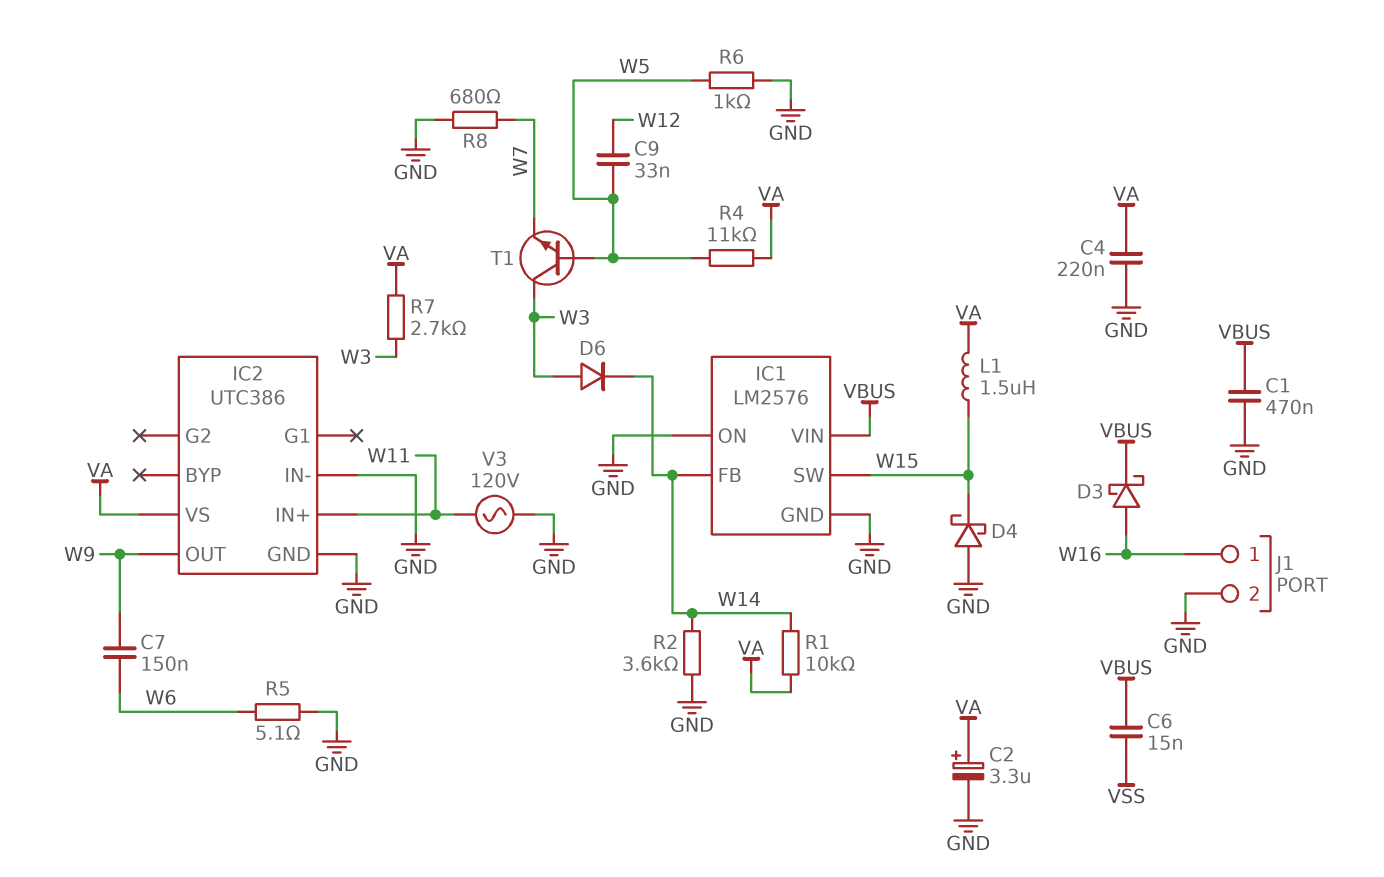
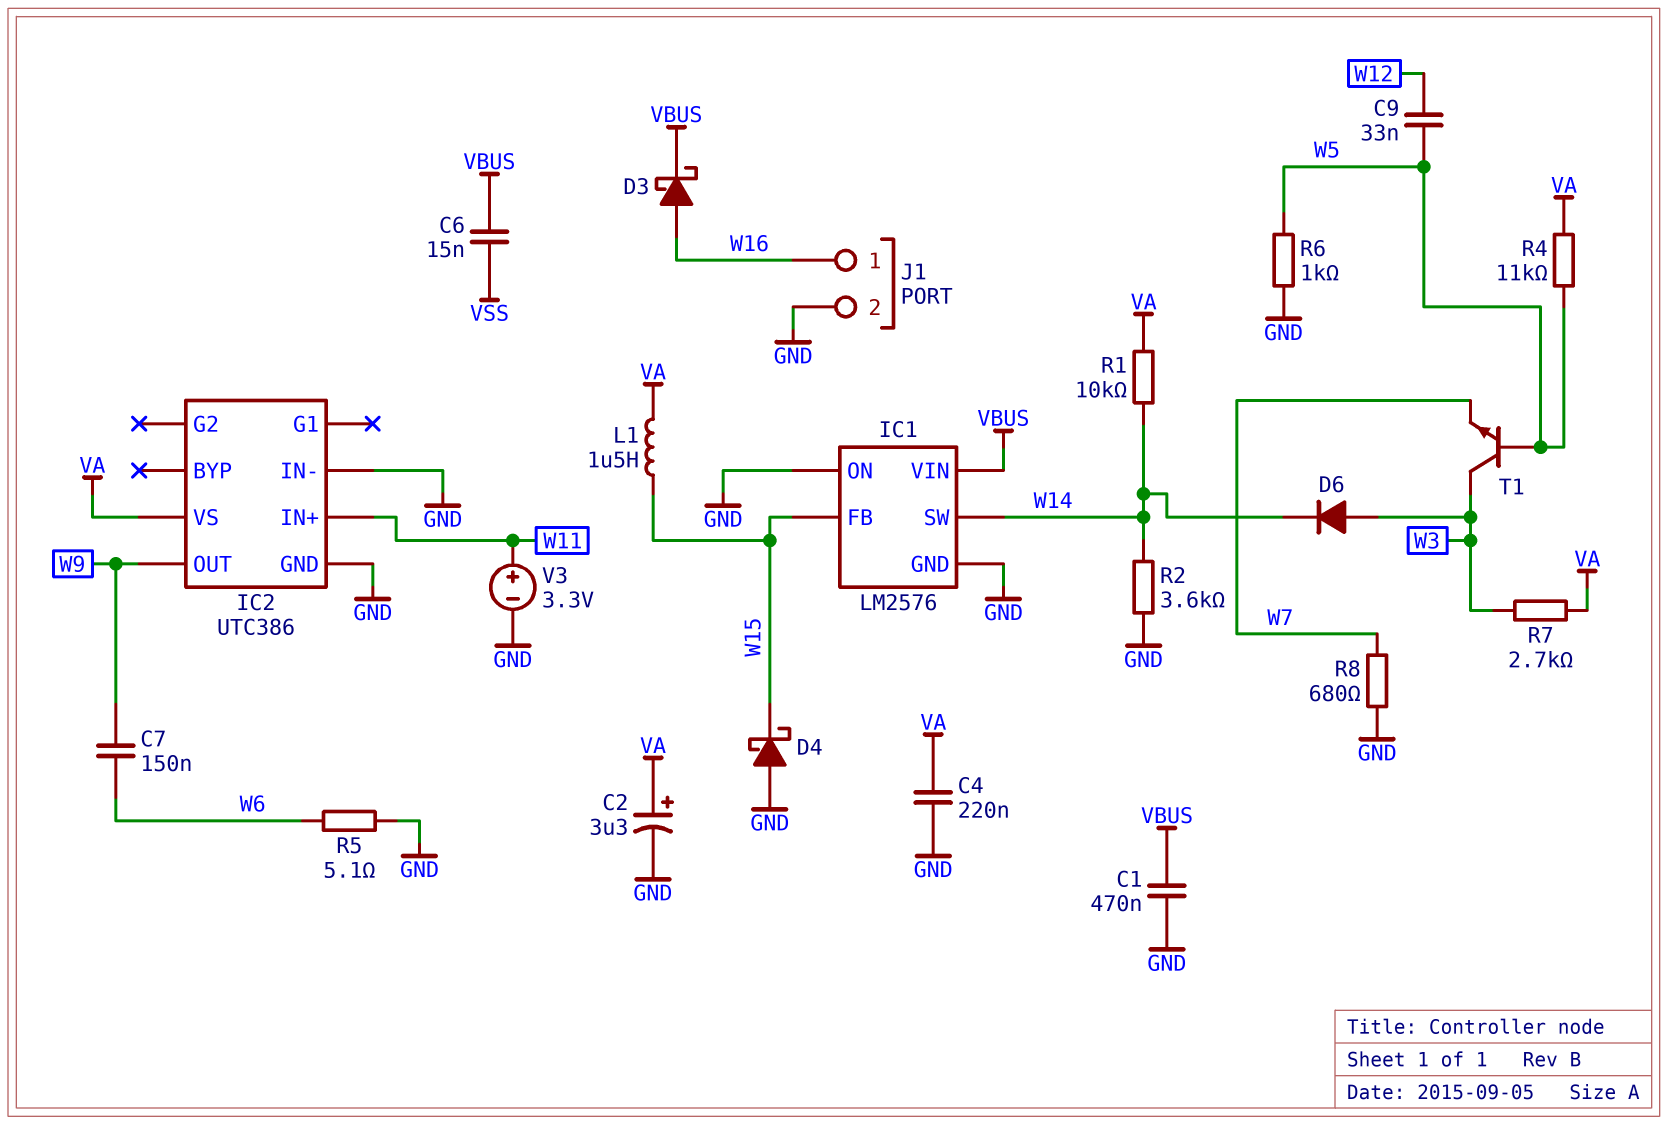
IC1 pin FB: W14 -> W15
IC1 pin SW: W15 -> W14
V3: AC 120V (GND, W11) -> 3.3V (plus W11, minus GND)

